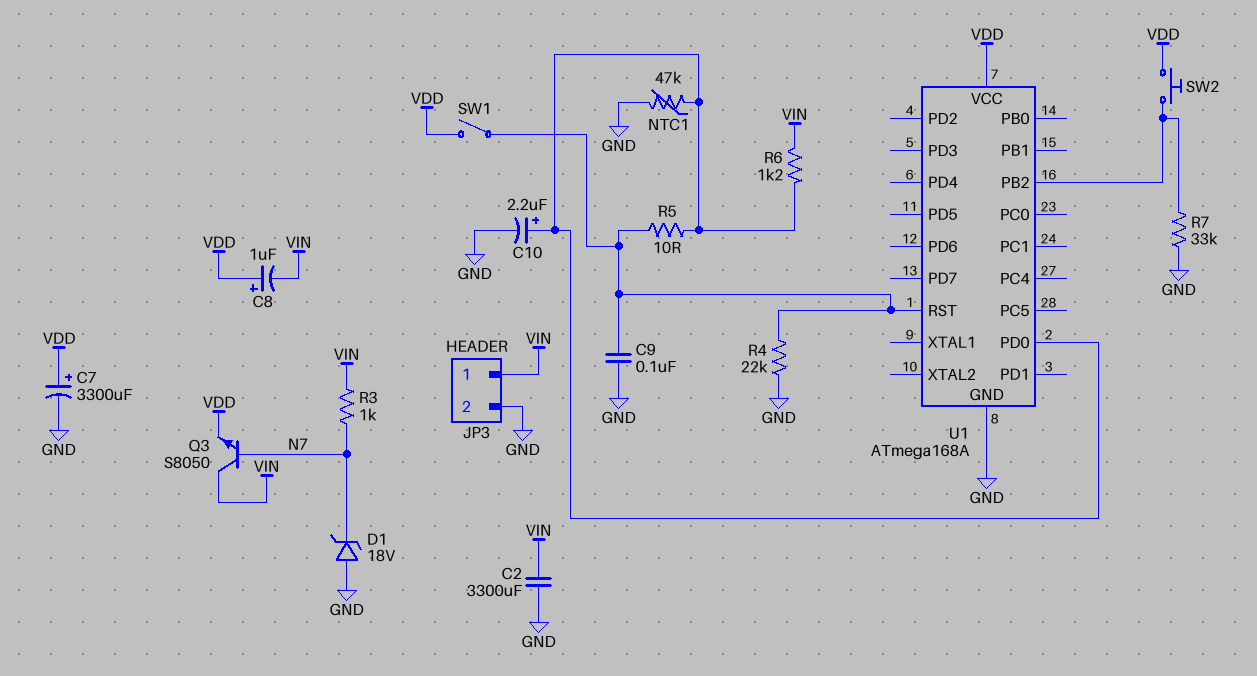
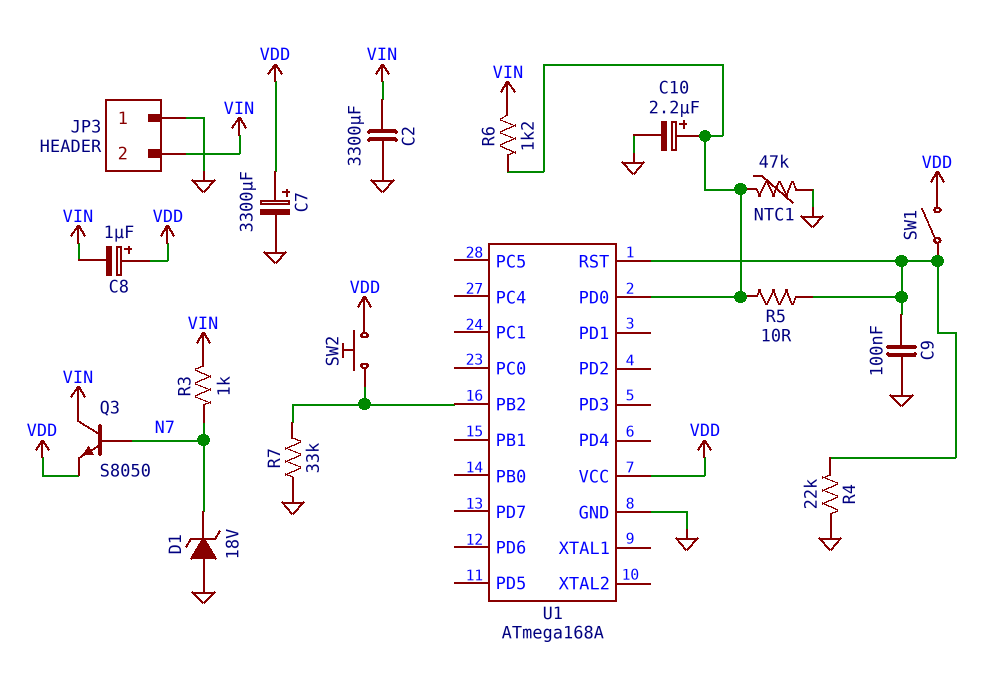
JP3 pin 1: VIN -> GND
JP3 pin 2: GND -> VIN

